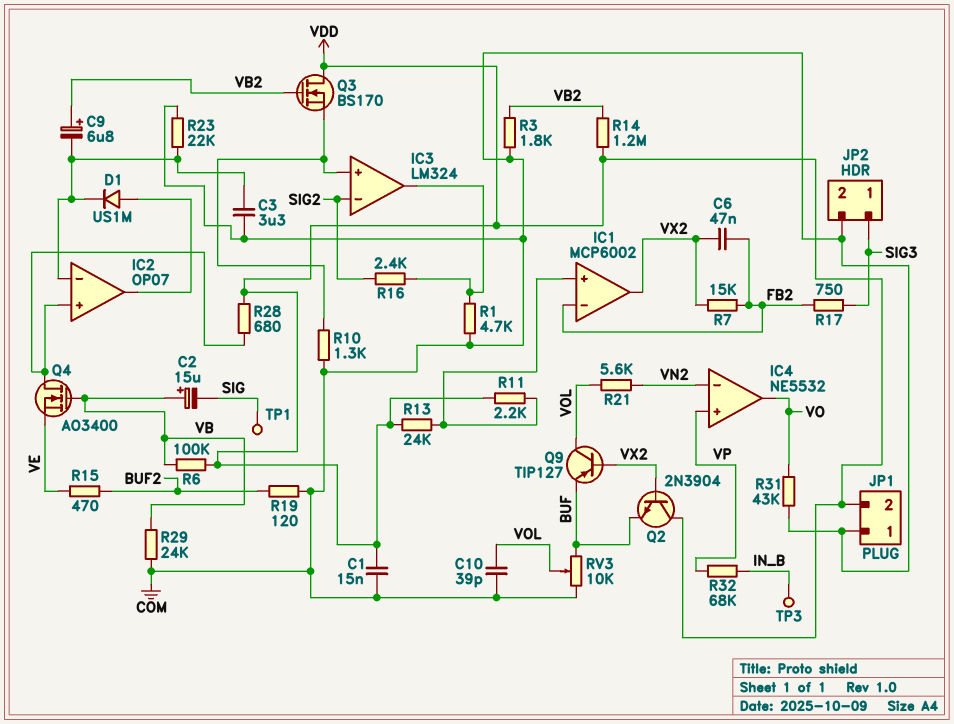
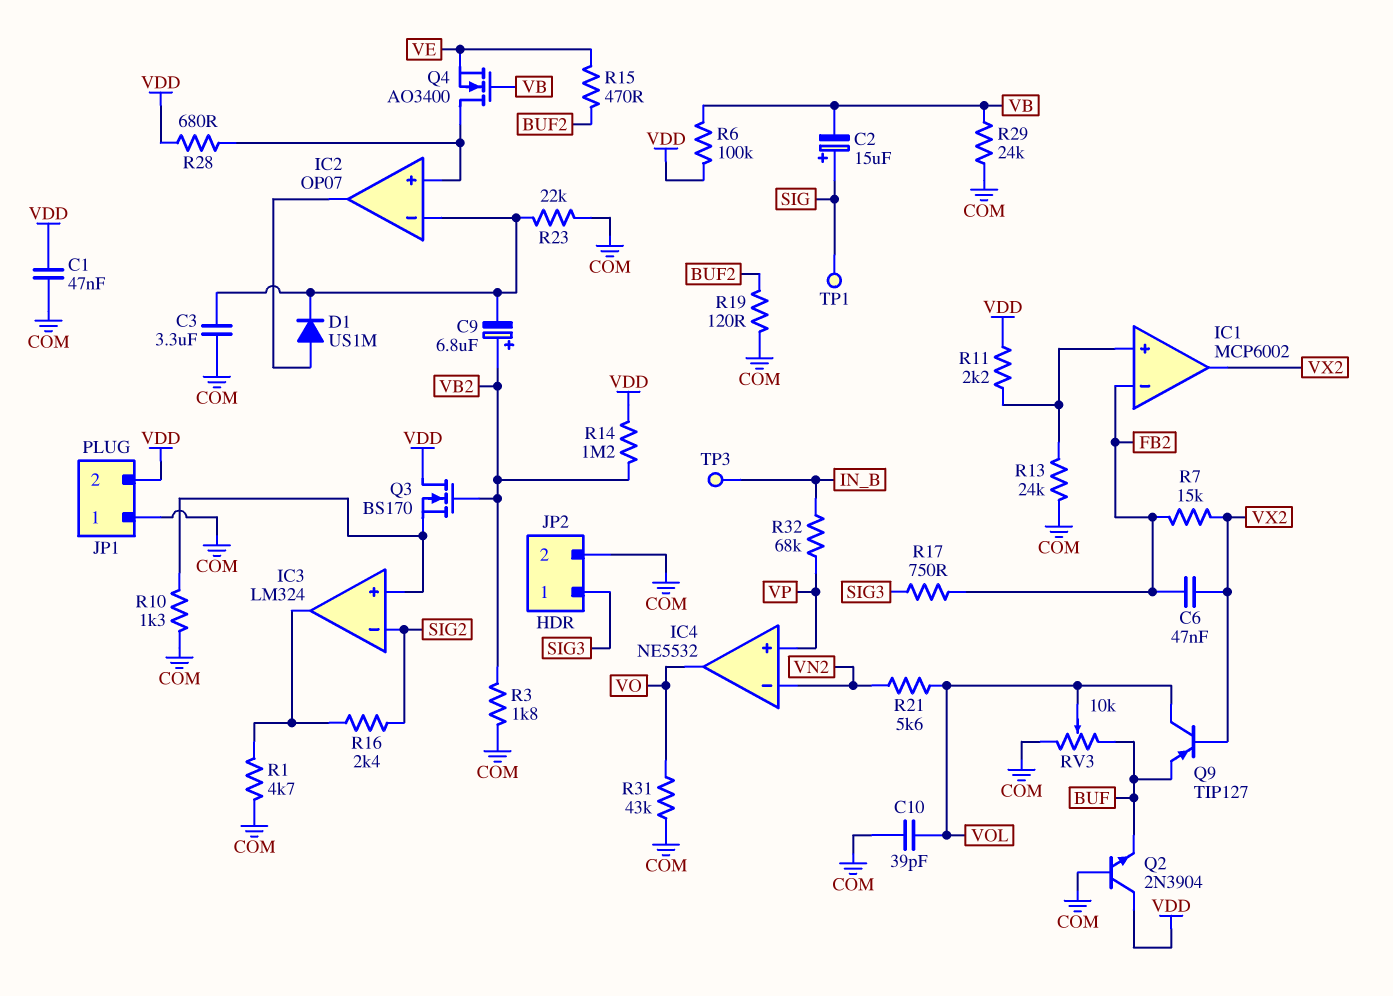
C1: 15nF (COM, VDD) -> 47nF (COM, VDD)
C2: 15uF (plus VB, minus SIG) -> 15uF (plus SIG, minus VB)
Q2: NPN 2N3904 (B VX2, C VDD, E BUF) -> NPN 2N3904 (B COM, C VDD, E BUF)
R13: 24k (IC1/in+, VDD) -> 24k (COM, IC1/in+)

